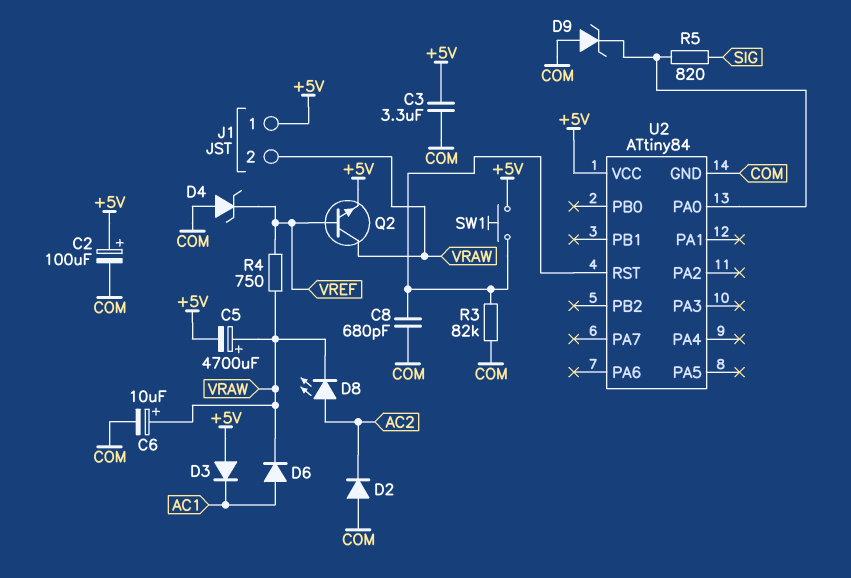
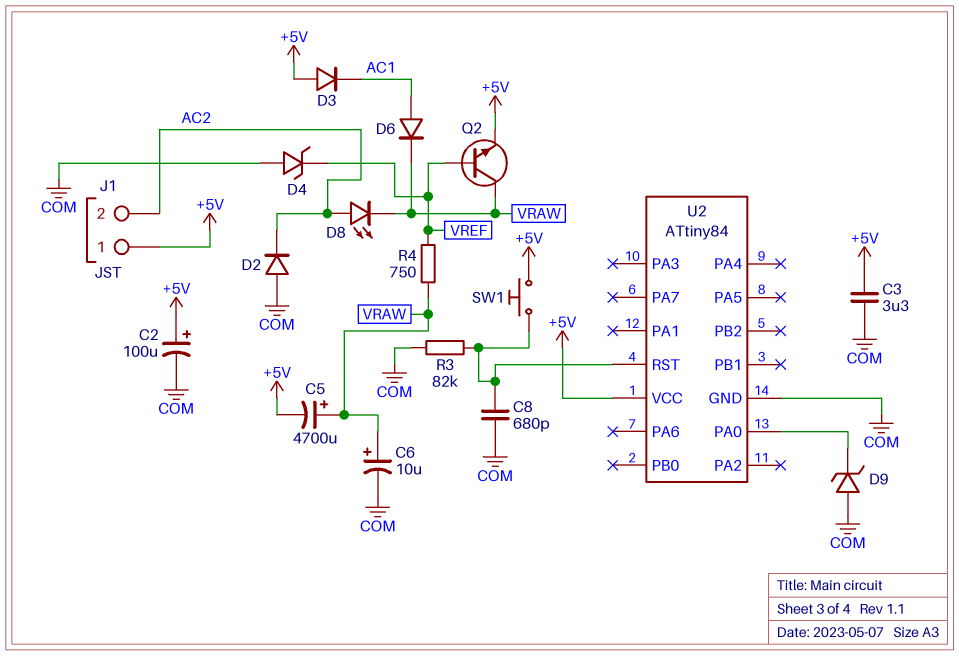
J1 pin 2: VRAW -> AC2
R5: 820 (SIG, U2/PA0) -> none

